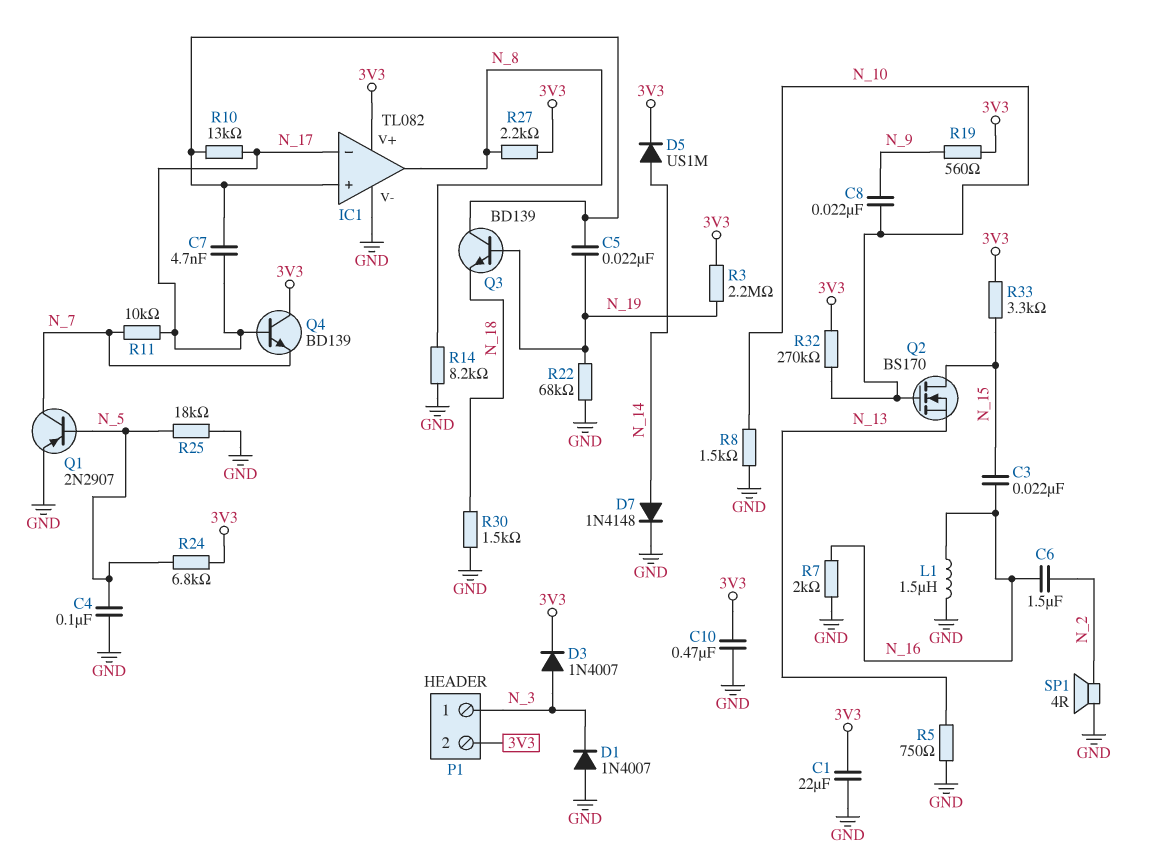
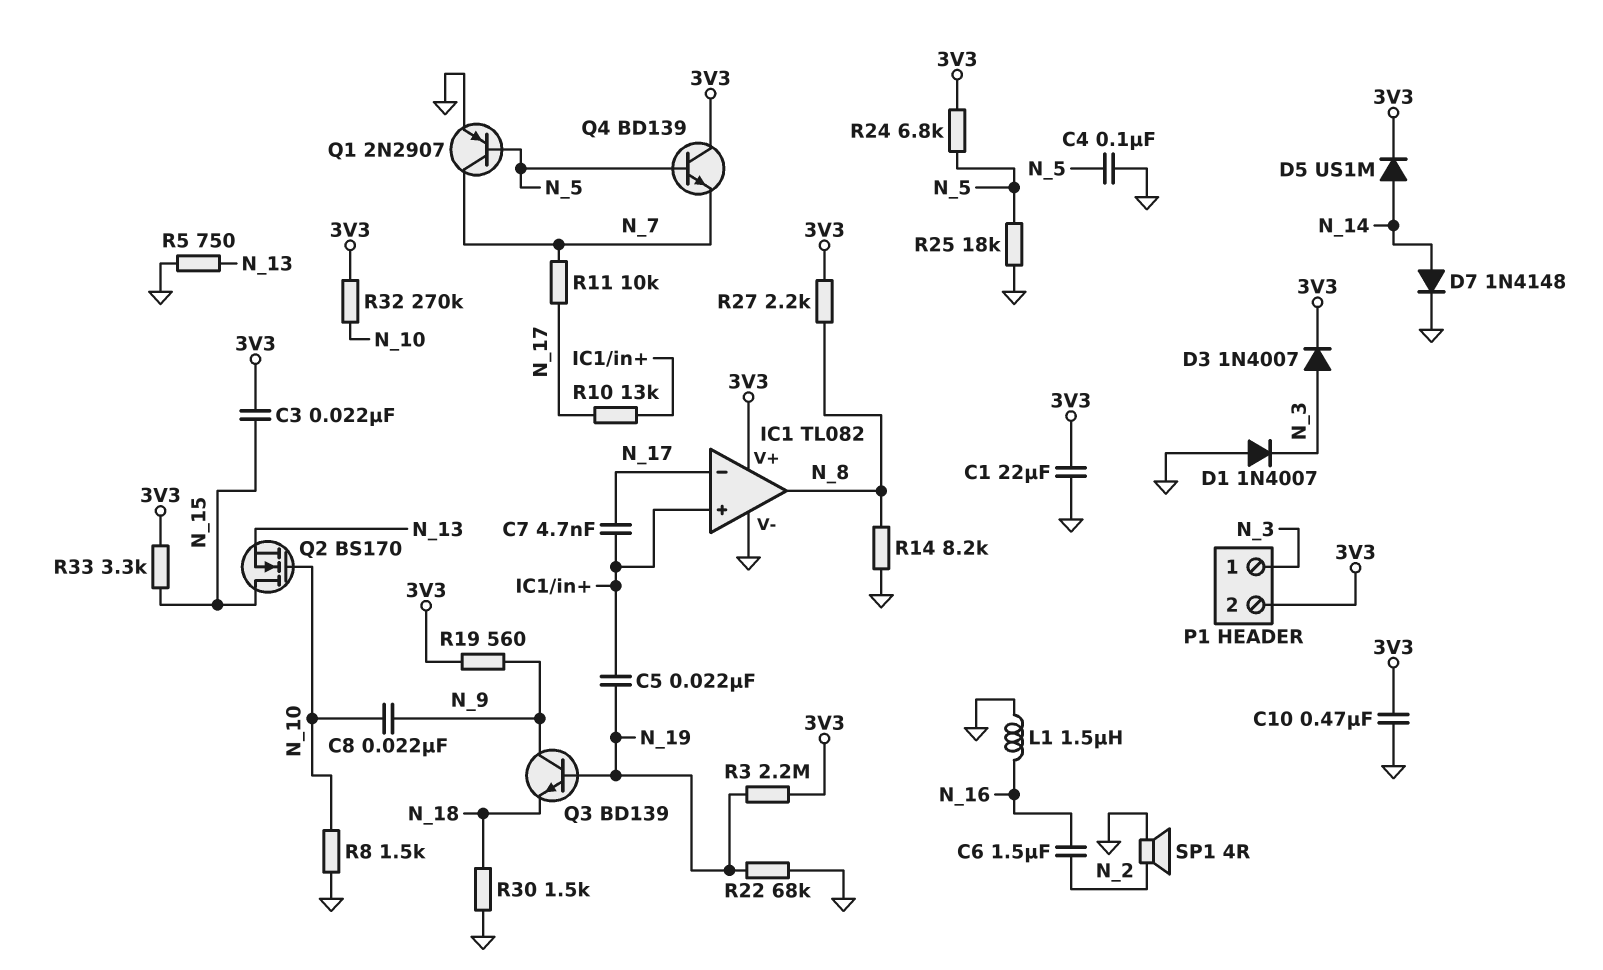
C3: 22nF (N_15, N_16) -> 22nF (3V3, N_15)
Q3: NPN BD139 (B N_19, C IC1/in+, E N_18) -> NPN BD139 (B N_19, C N_9, E N_18)
Q4: NPN BD139 (B N_17, C 3V3, E N_7) -> NPN BD139 (B N_5, C 3V3, E N_7)
R7: 2k (GND, N_16) -> none

